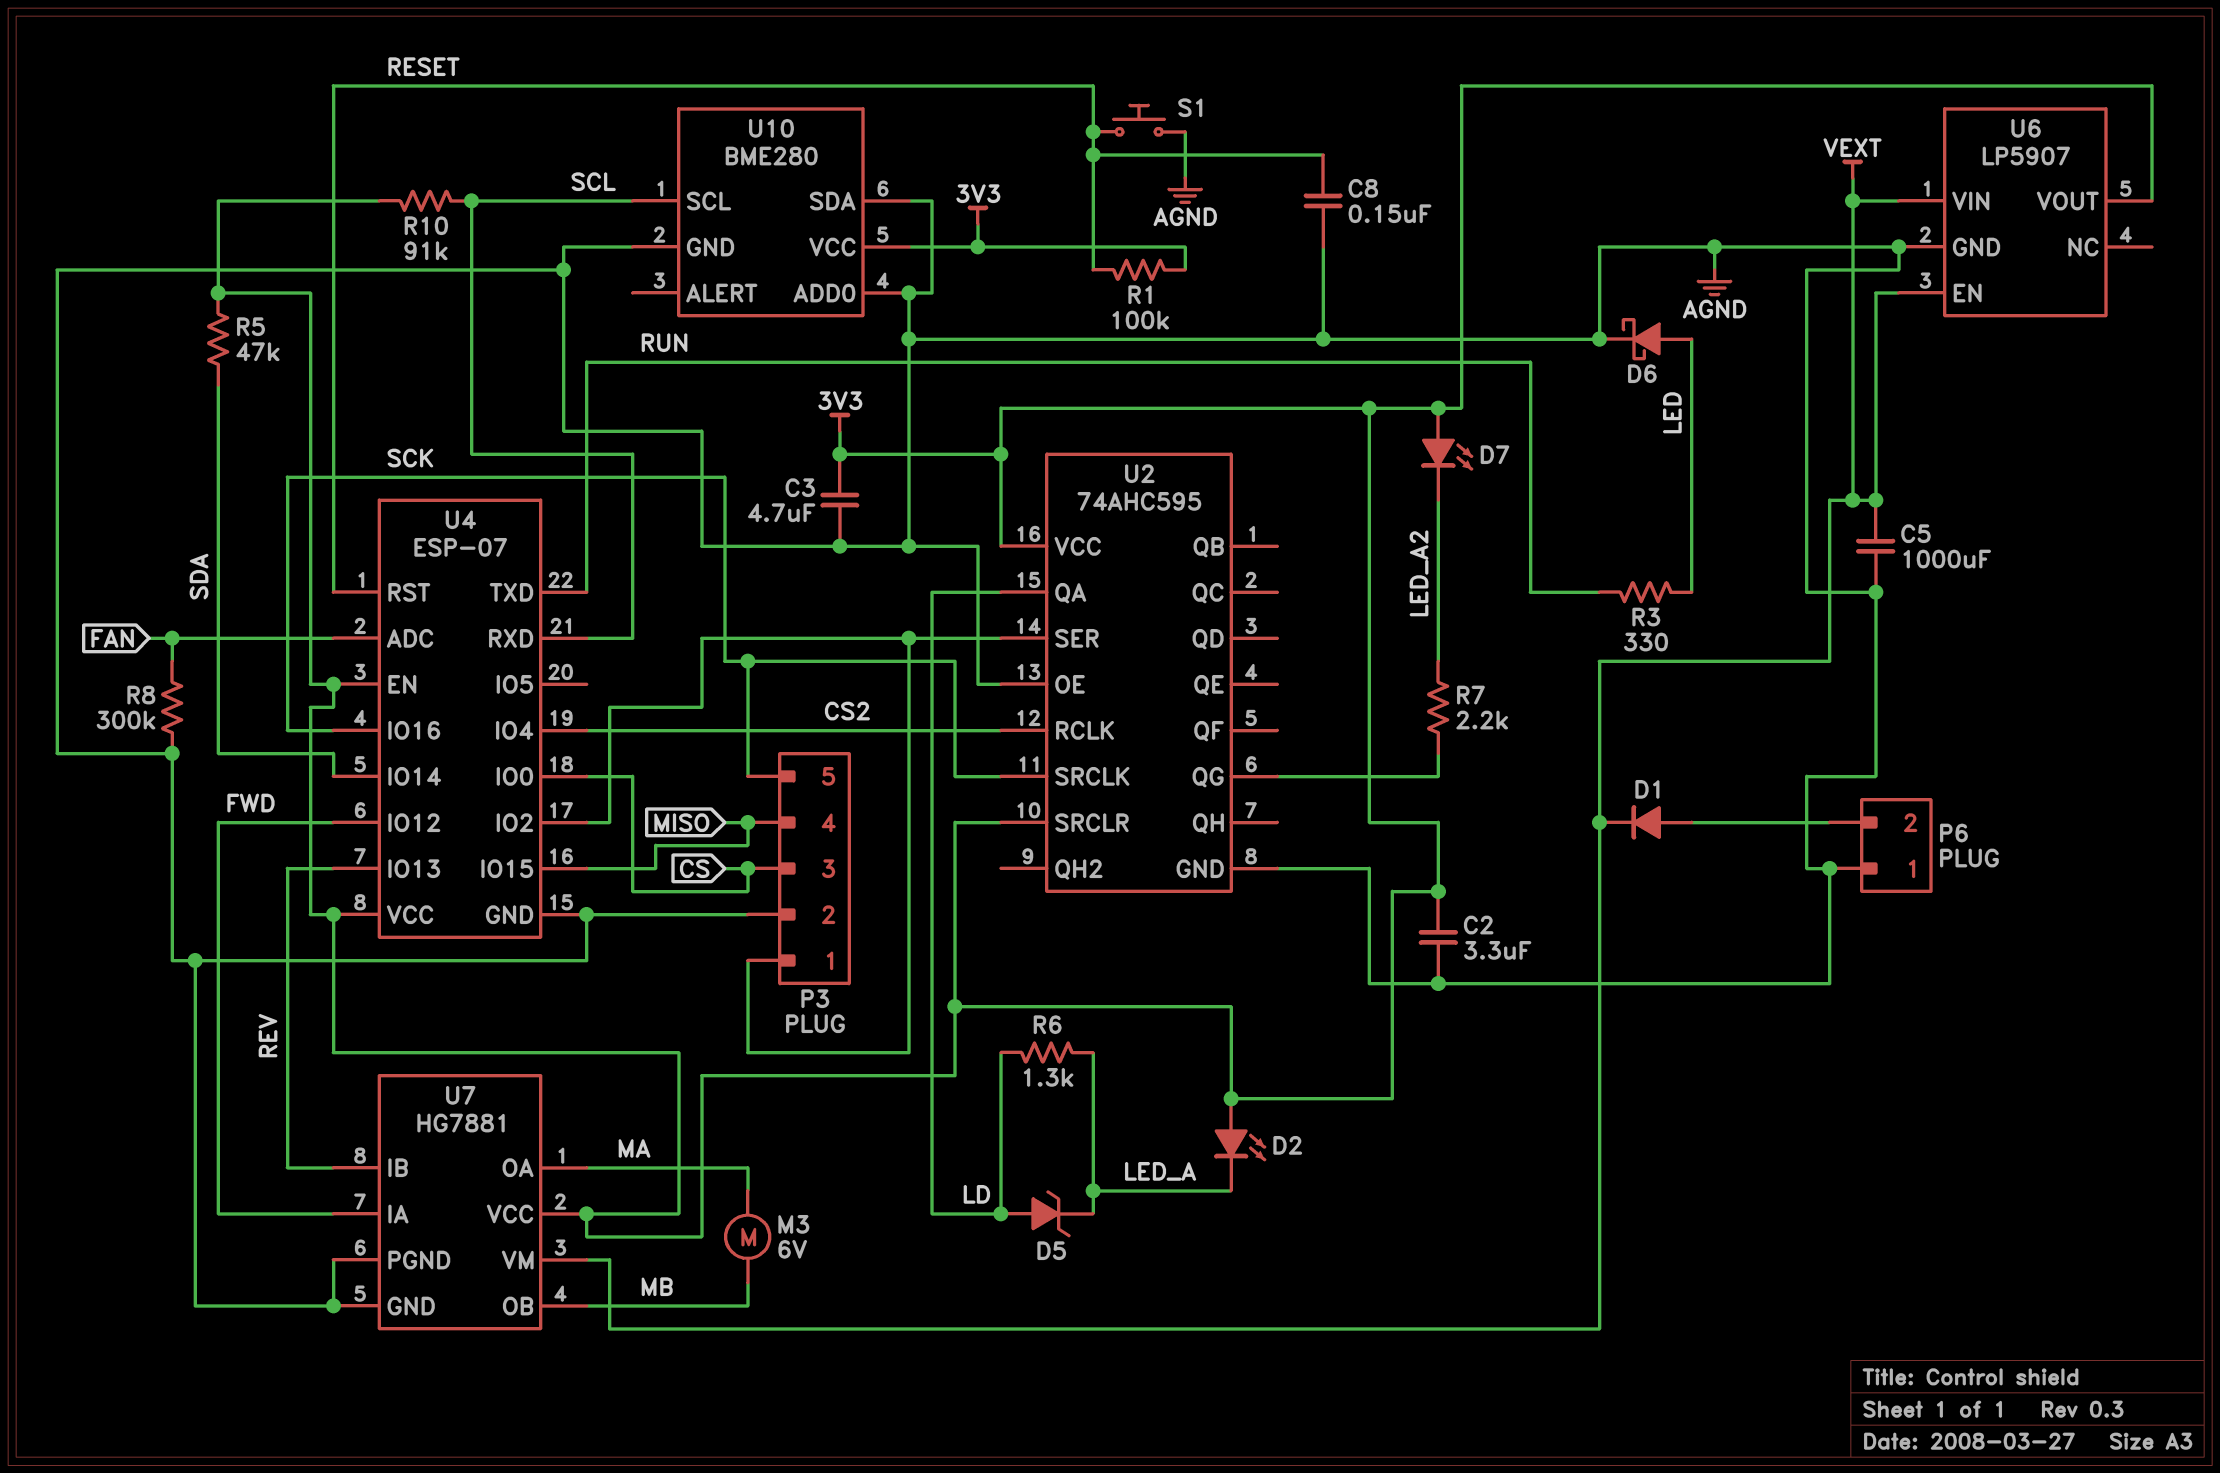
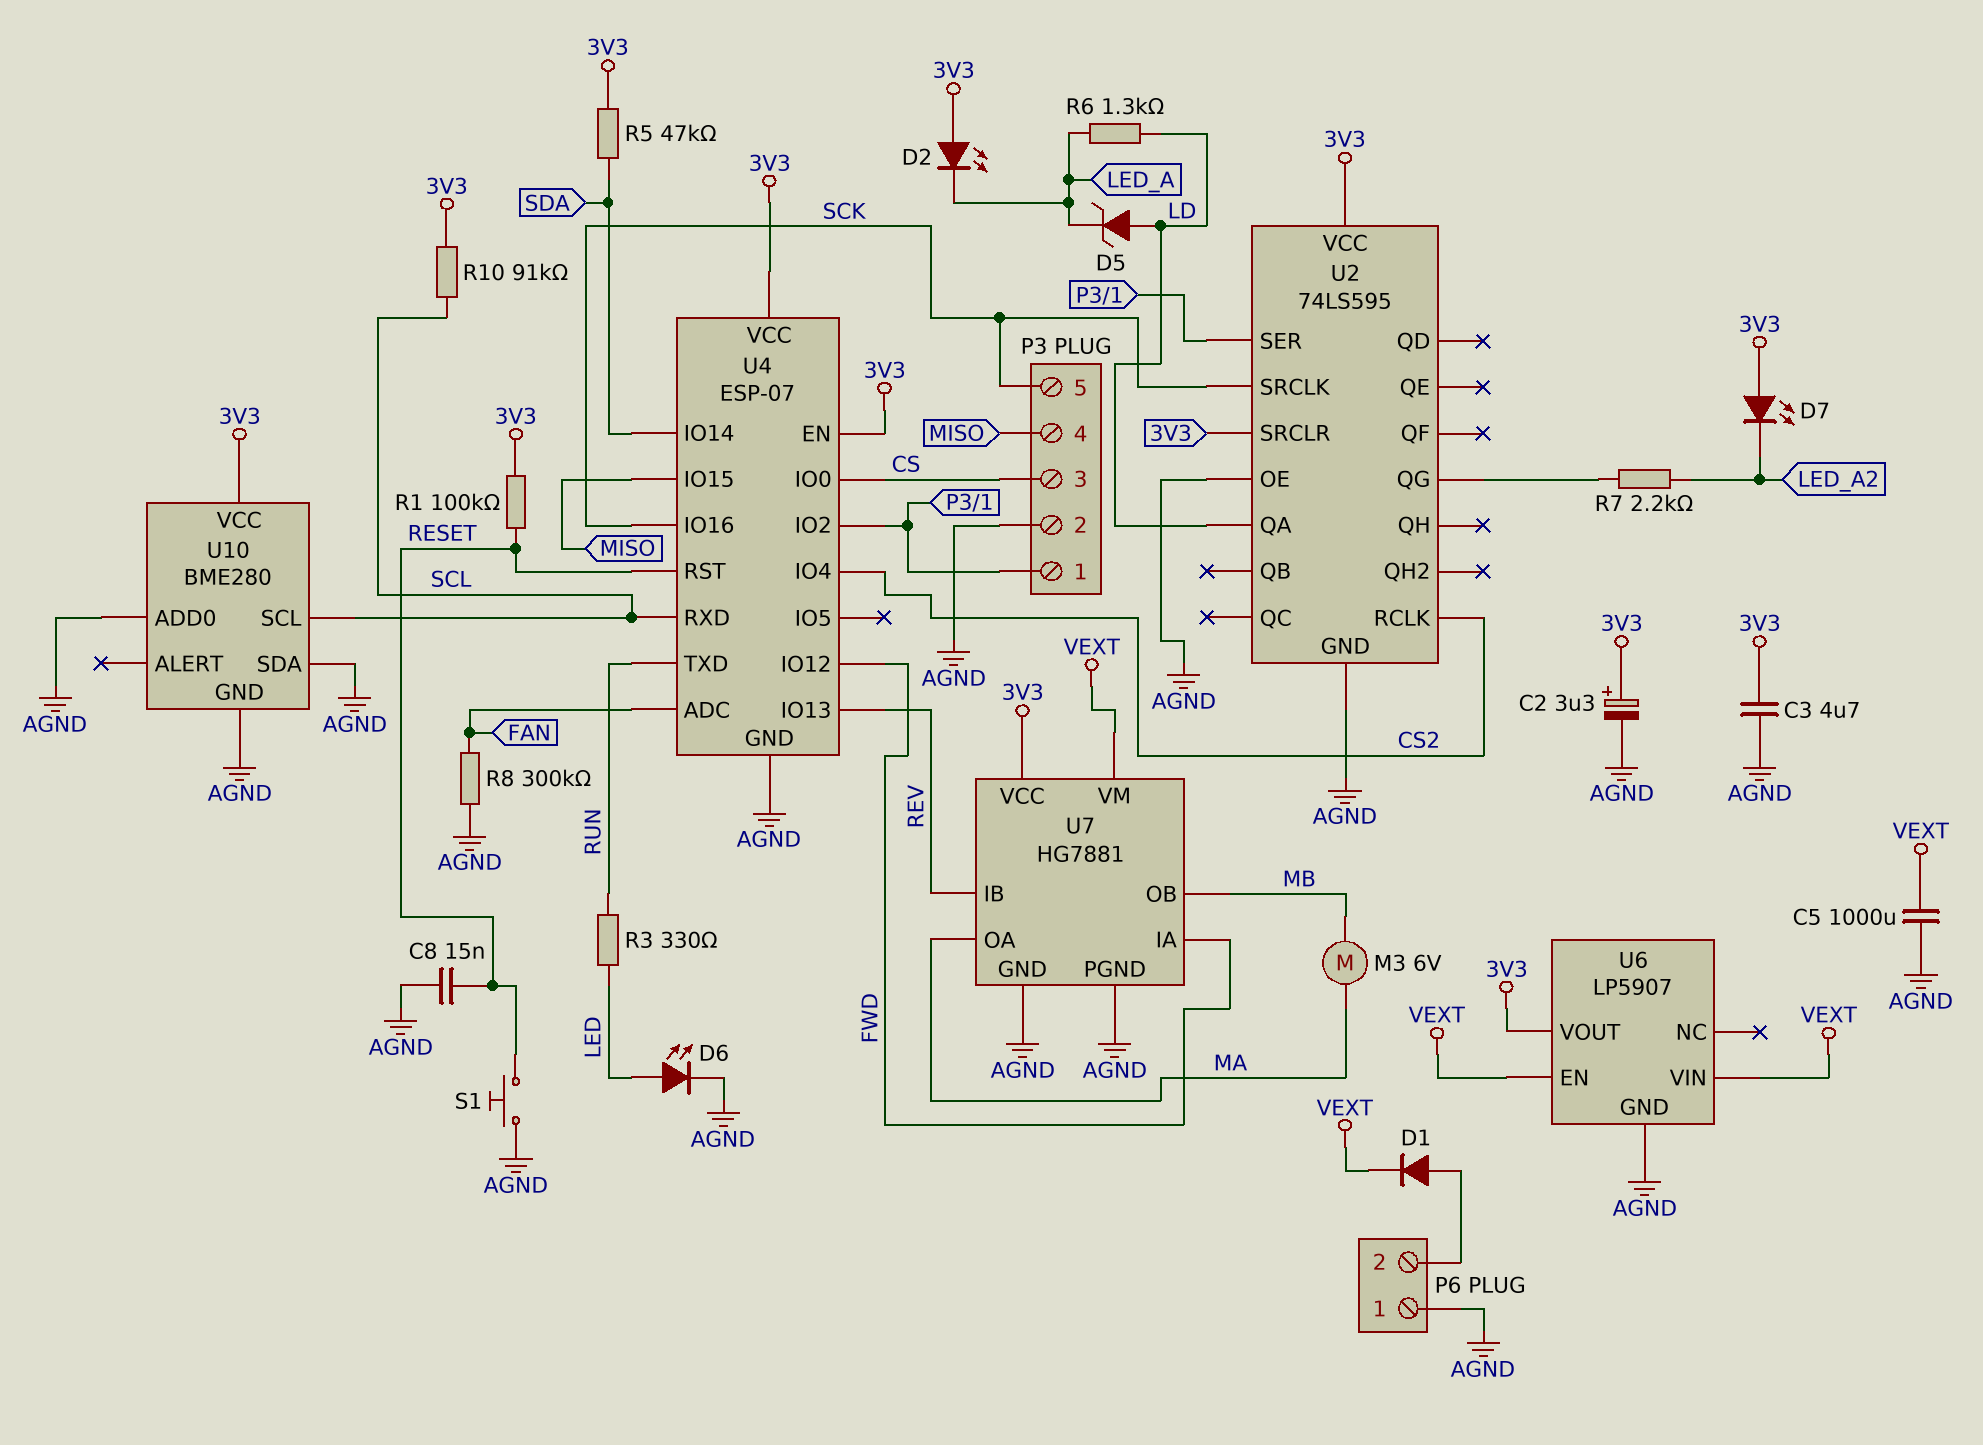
C2: 3.3uF (3V3, AGND) -> 3.3uF (plus 3V3, minus AGND)
C8: 150nF (AGND, RESET) -> 15nF (AGND, RESET)
D6: schottky (A LED, K AGND) -> LED (A LED, K AGND)
U2: 74AHC595 -> 74LS595

